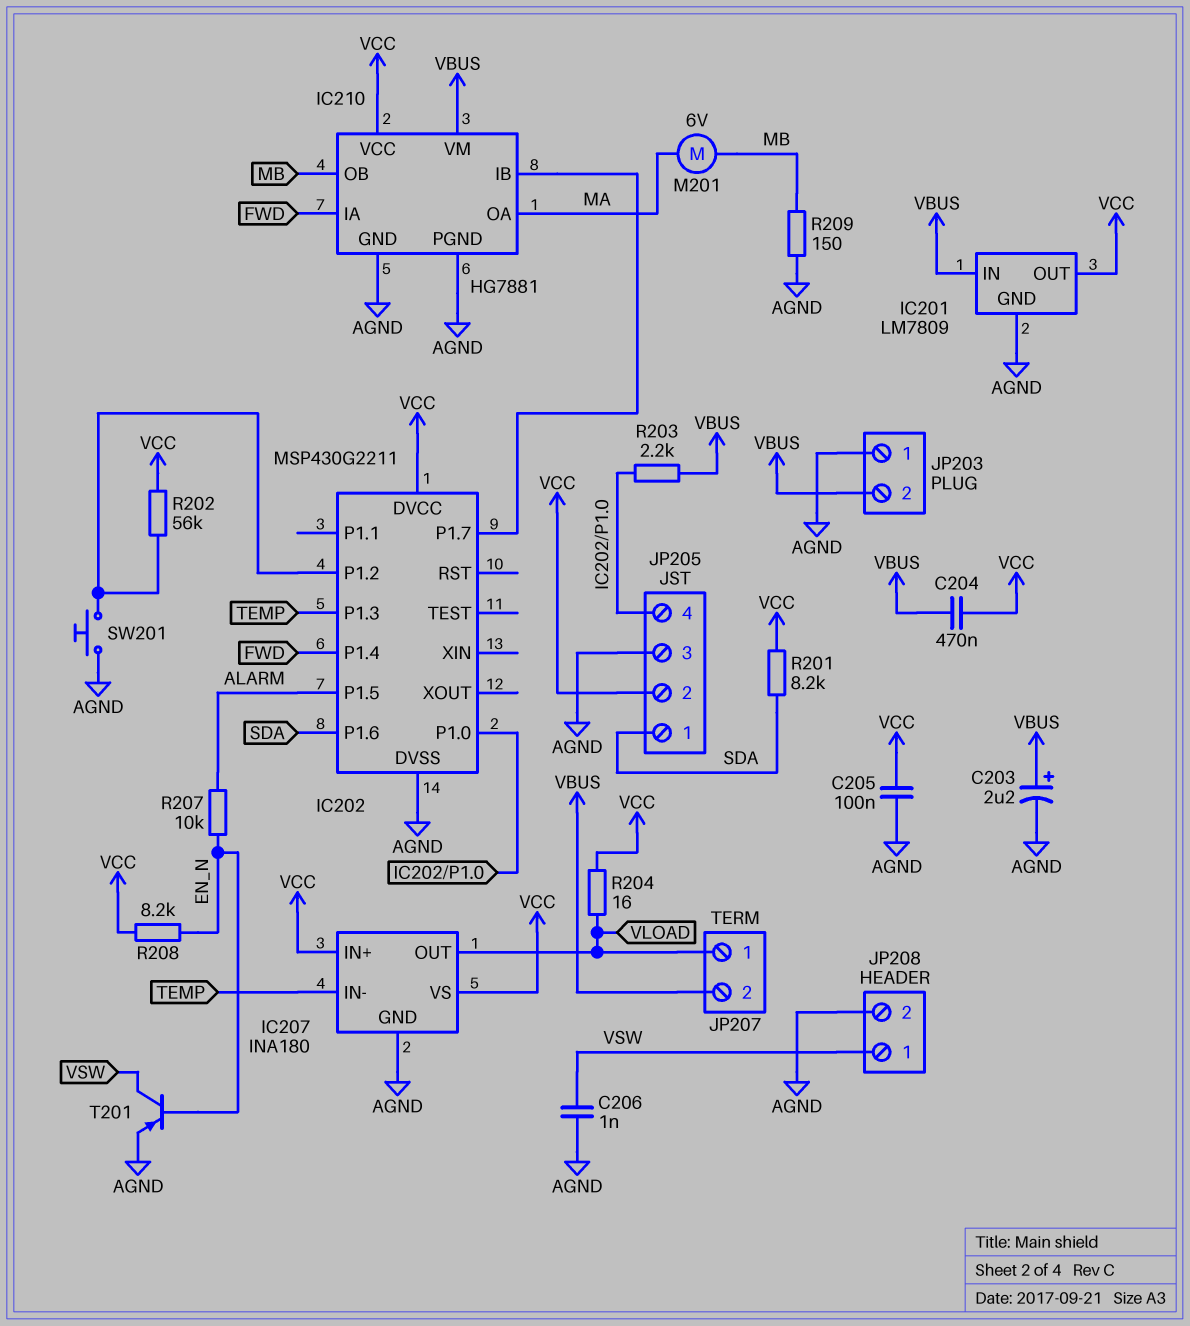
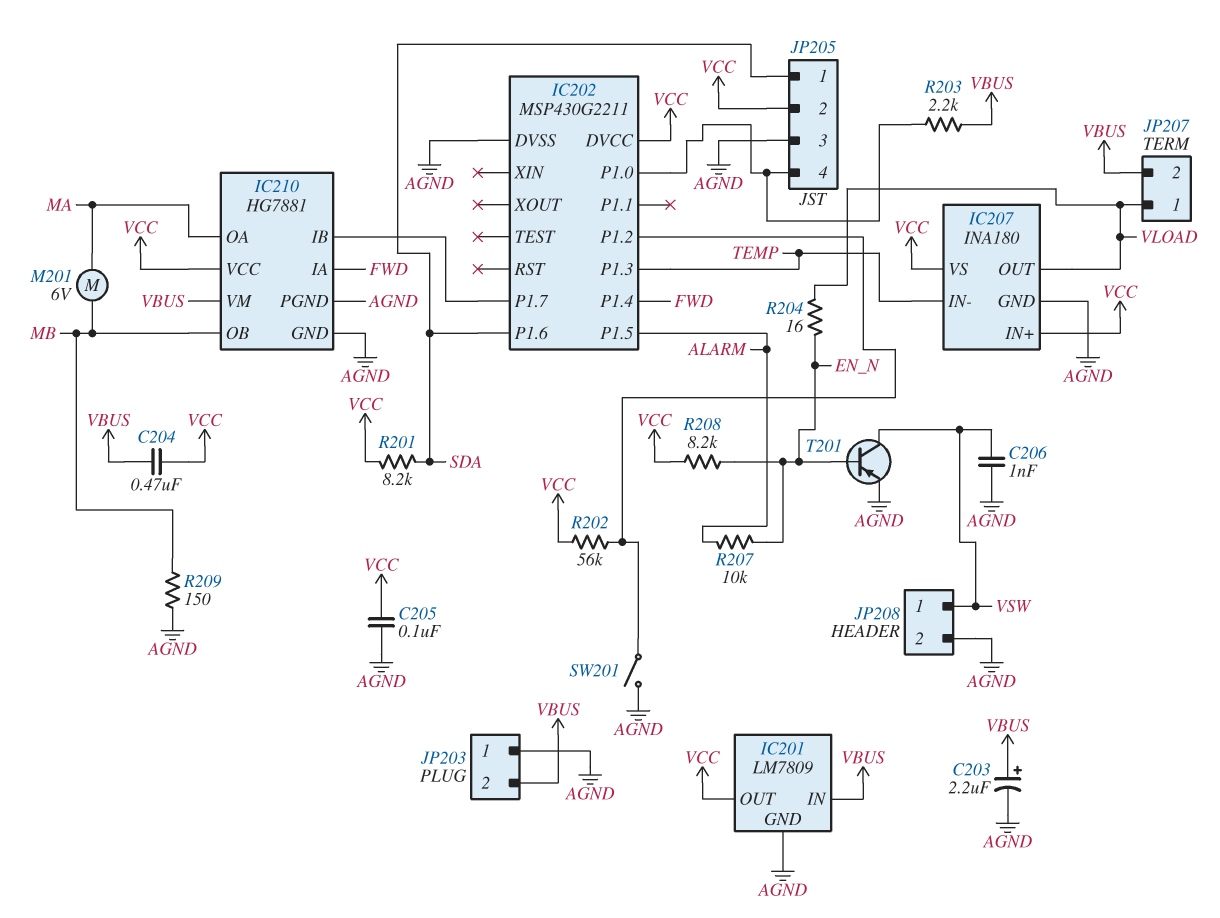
R204: 16 (VCC, VLOAD) -> 16 (EN_N, VLOAD)
SW201: button (AGND, IC202/P1.2) -> switch (AGND, IC202/P1.2)

